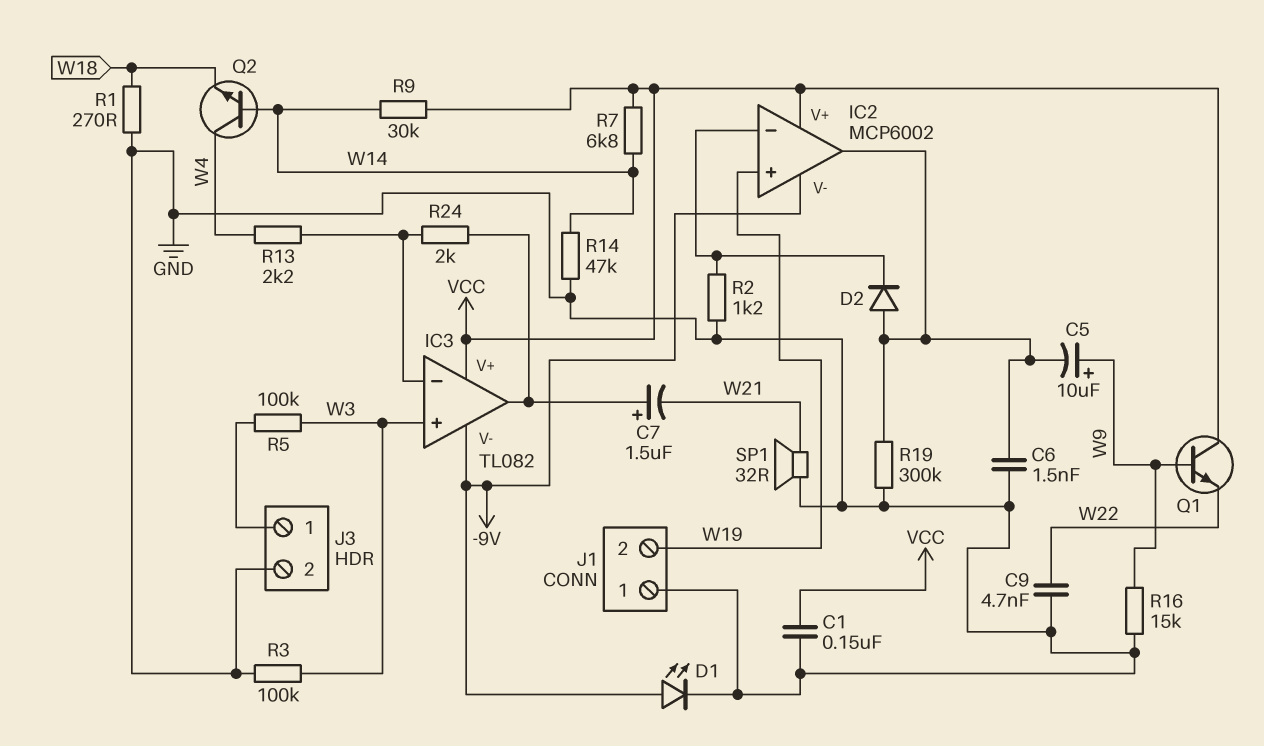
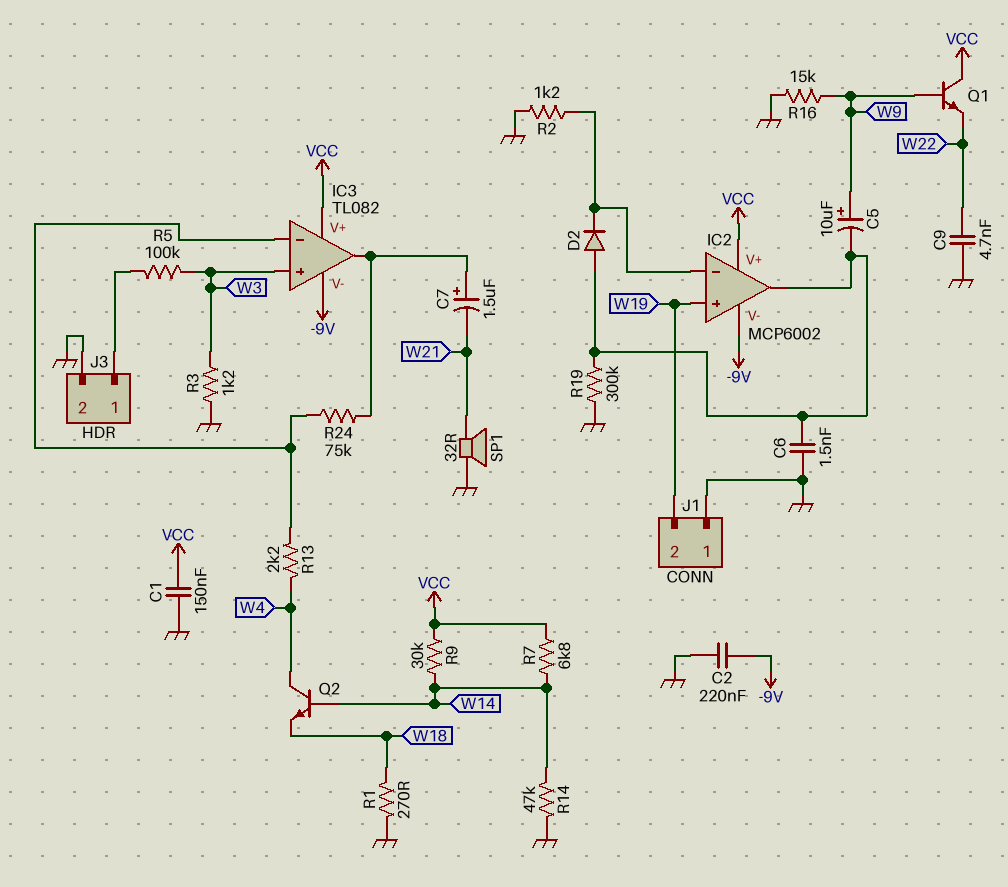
C2: none -> 220nF (-9V, GND)
D1: LED (A -9V, K GND) -> none
R3: 100k (GND, W3) -> 1.2k (GND, W3)
R24: 2k (IC3/in-, IC3/out) -> 75k (IC3/in-, IC3/out)

